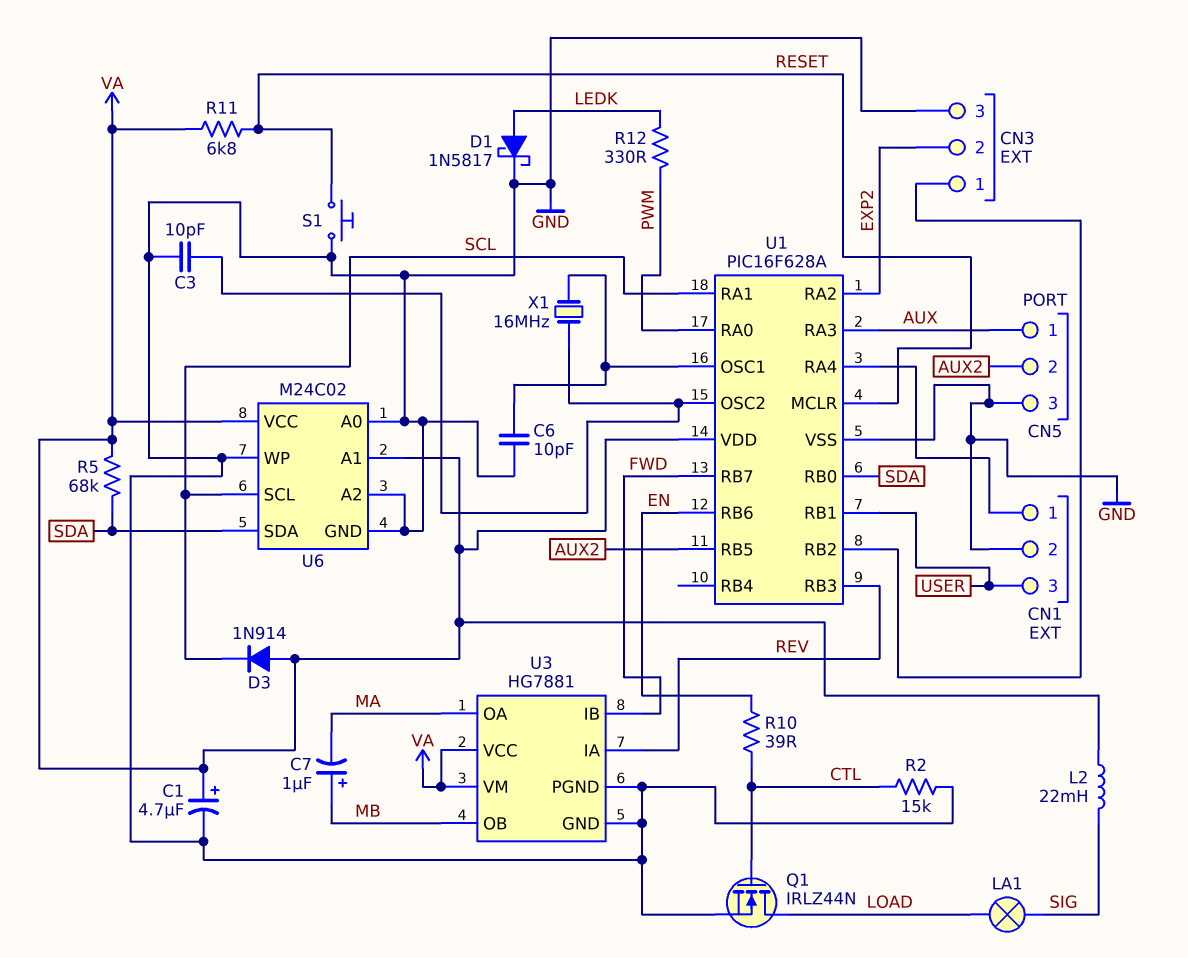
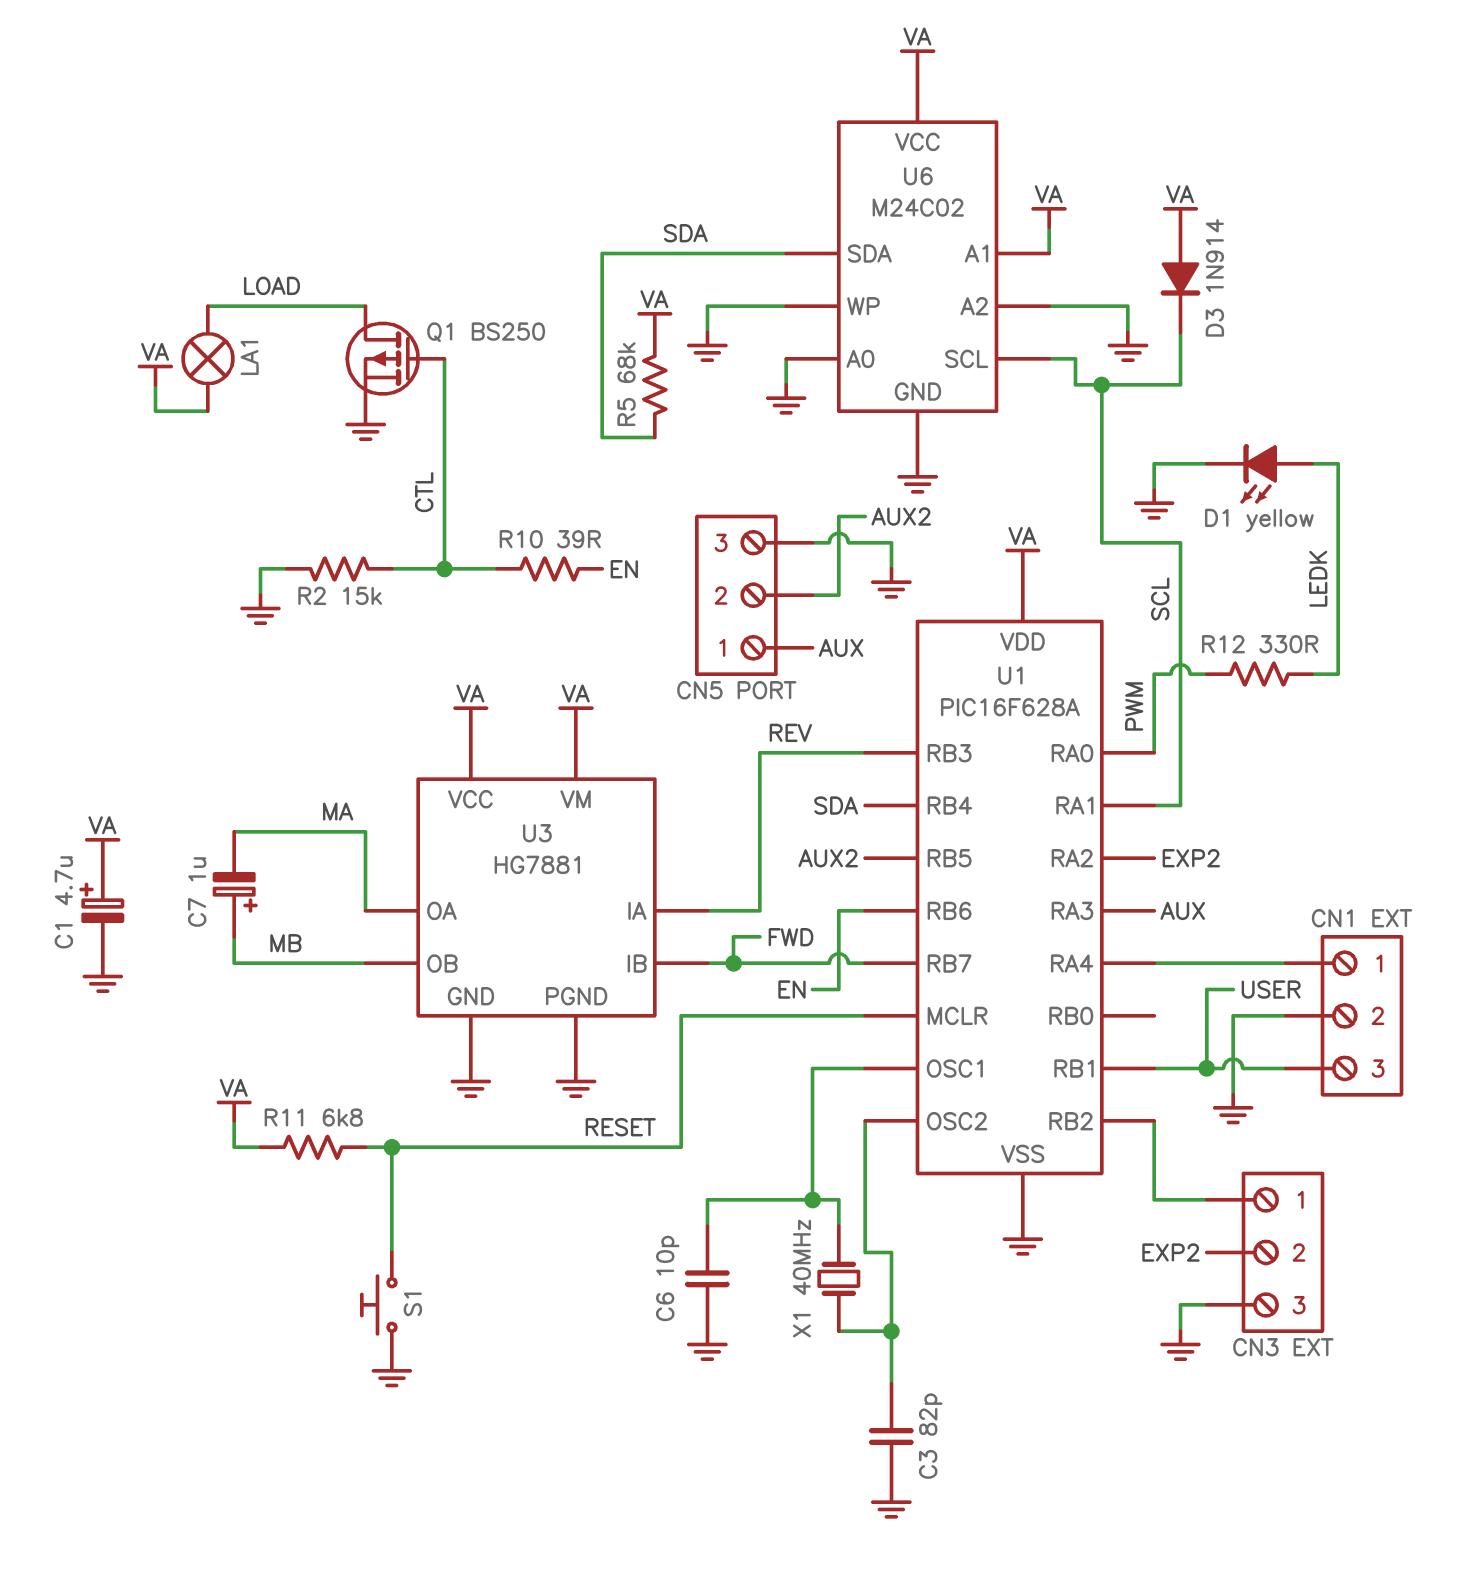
C3: 10pF (GND, U1/OSC2) -> 82pF (GND, U1/OSC2)
D1: schottky 1N5817 (A LEDK, K GND) -> LED yellow (A LEDK, K GND)
L2: 22mH (SIG, VA) -> none
LA1: lamp (LOAD, SIG) -> lamp (LOAD, VA)
Q1: NMOS IRLZ44N (G CTL, D LOAD, S GND) -> PMOS BS250 (G CTL, D LOAD, S GND)
U1 pin RB0: SDA -> none
U1 pin RB4: none -> SDA
X1: 16MHz (U1/OSC1, U1/OSC2) -> 40MHz (U1/OSC1, U1/OSC2)

